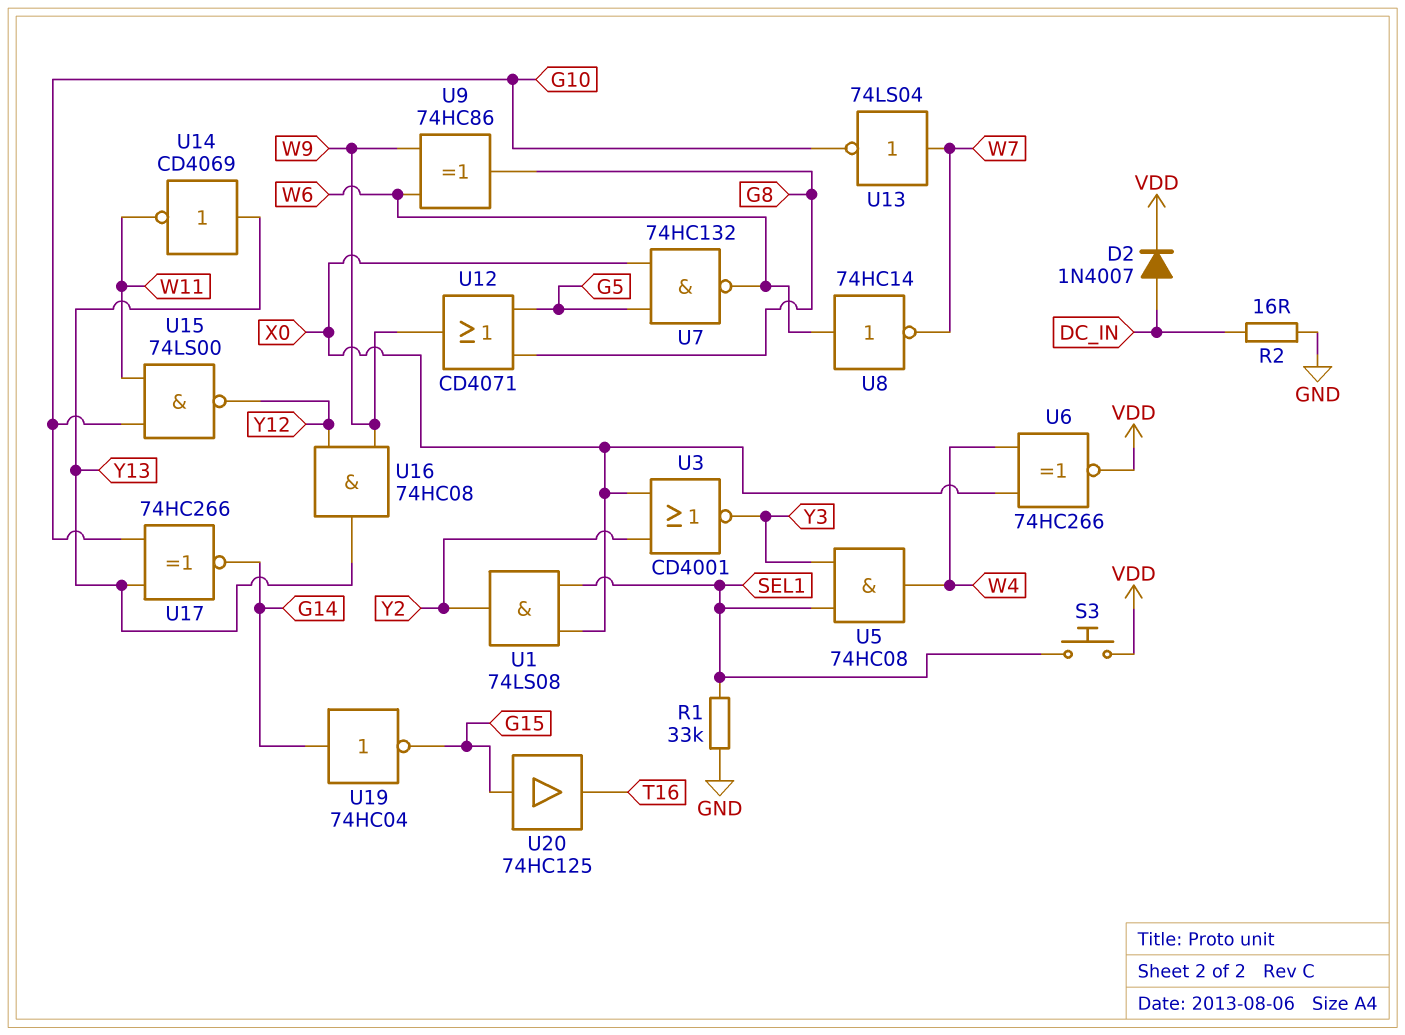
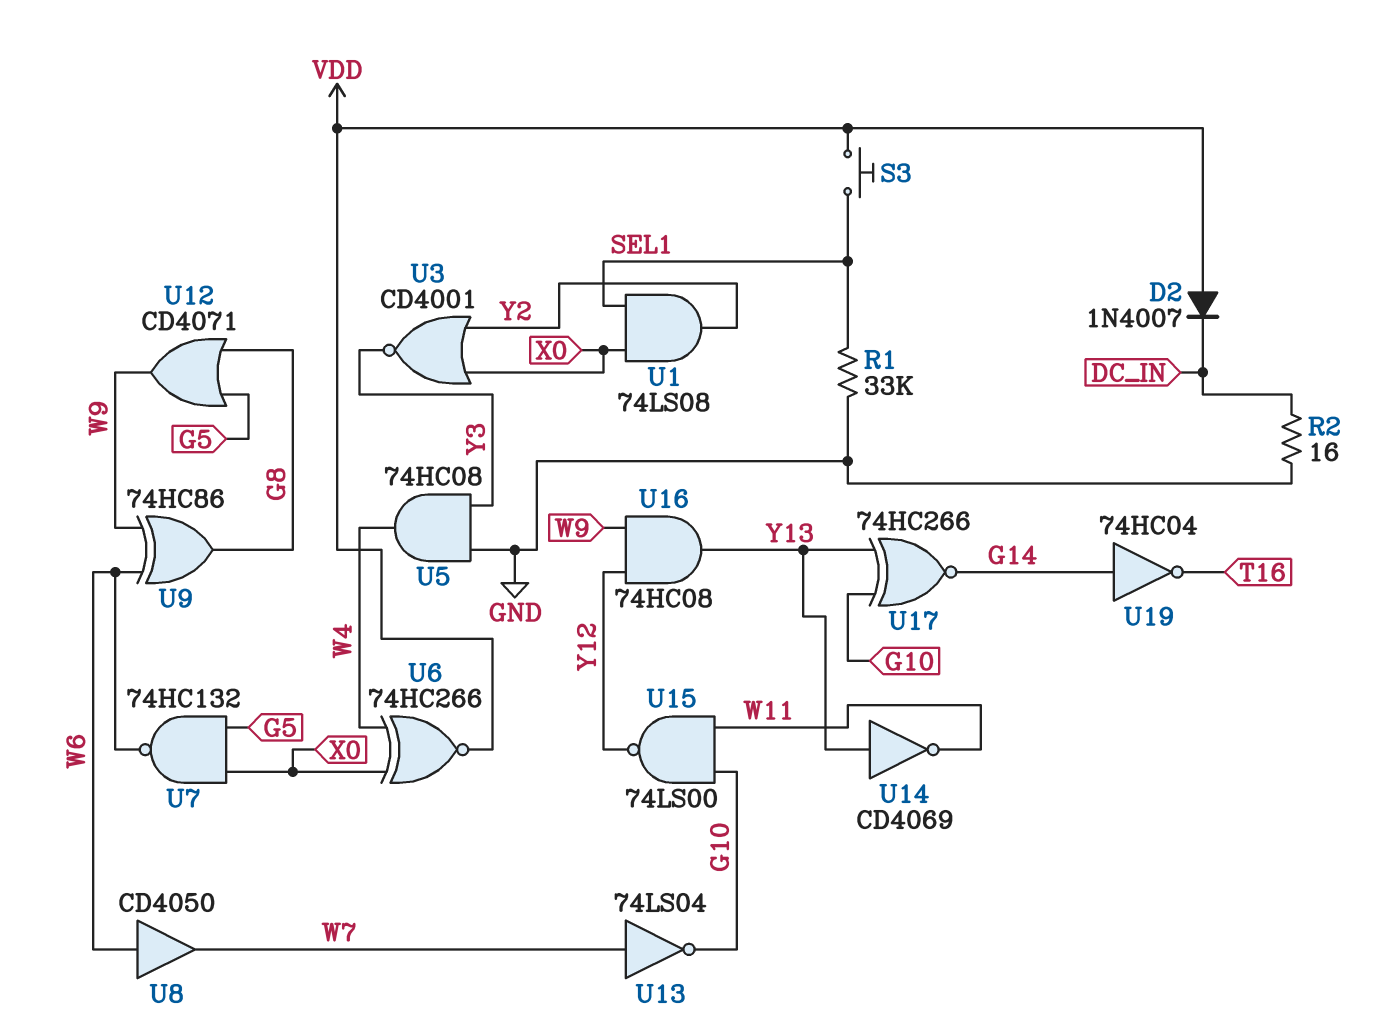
D2: diode 1N4007 (A DC_IN, K VDD) -> diode 1N4007 (A VDD, K DC_IN)
U5: AND 74HC08 (in SEL1, in Y3, out W4) -> AND 74HC08 (in GND, in Y3, out W4)
U8: NOT 74HC14 (in W6, out W7) -> buffer CD4050 (in W6, out W7)
U19: NOT 74HC04 (in G14, out G15) -> NOT 74HC04 (in G14, out T16)
U20: buffer 74HC125 (in G15, out T16) -> none

